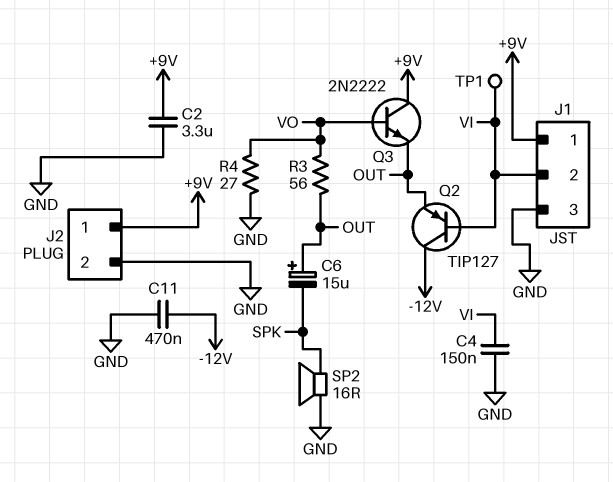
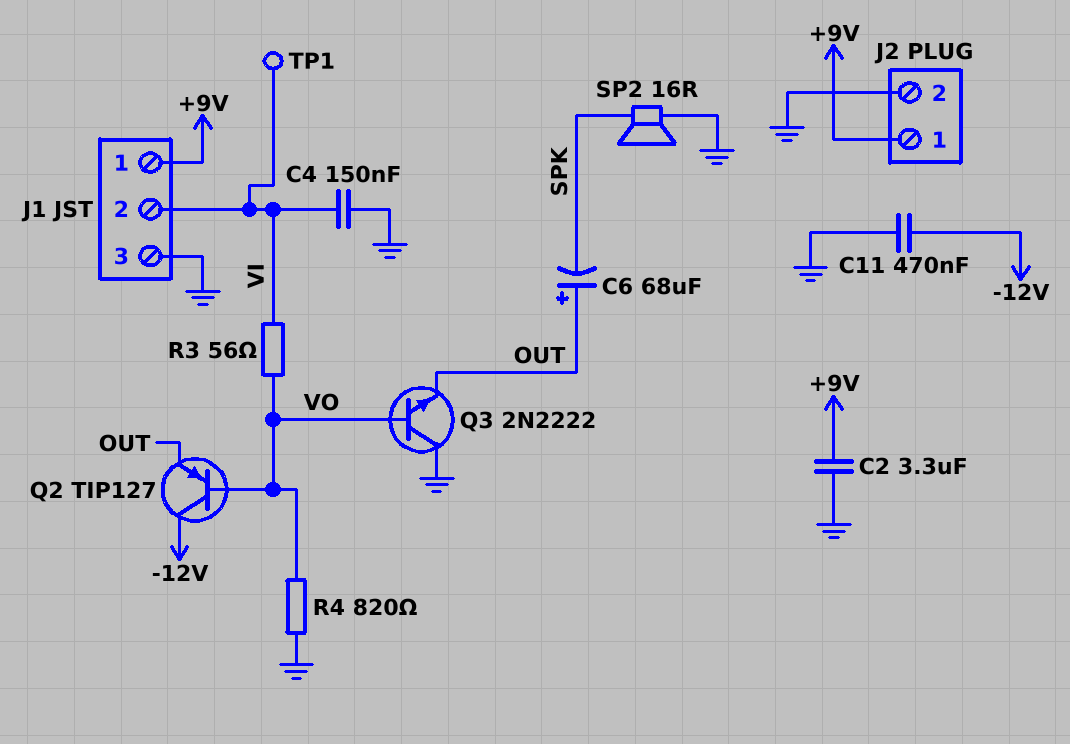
C6: 15uF (plus OUT, minus SPK) -> 68uF (plus OUT, minus SPK)
Q2: PNP TIP127 (B VI, C -12V, E OUT) -> PNP TIP127 (B VO, C -12V, E OUT)
Q3: NPN 2N2222 (B VO, C +9V, E OUT) -> NPN 2N2222 (B VO, C GND, E OUT)
R3: 56 (OUT, VO) -> 56 (VI, VO)
R4: 27 (GND, VO) -> 820 (GND, VO)

